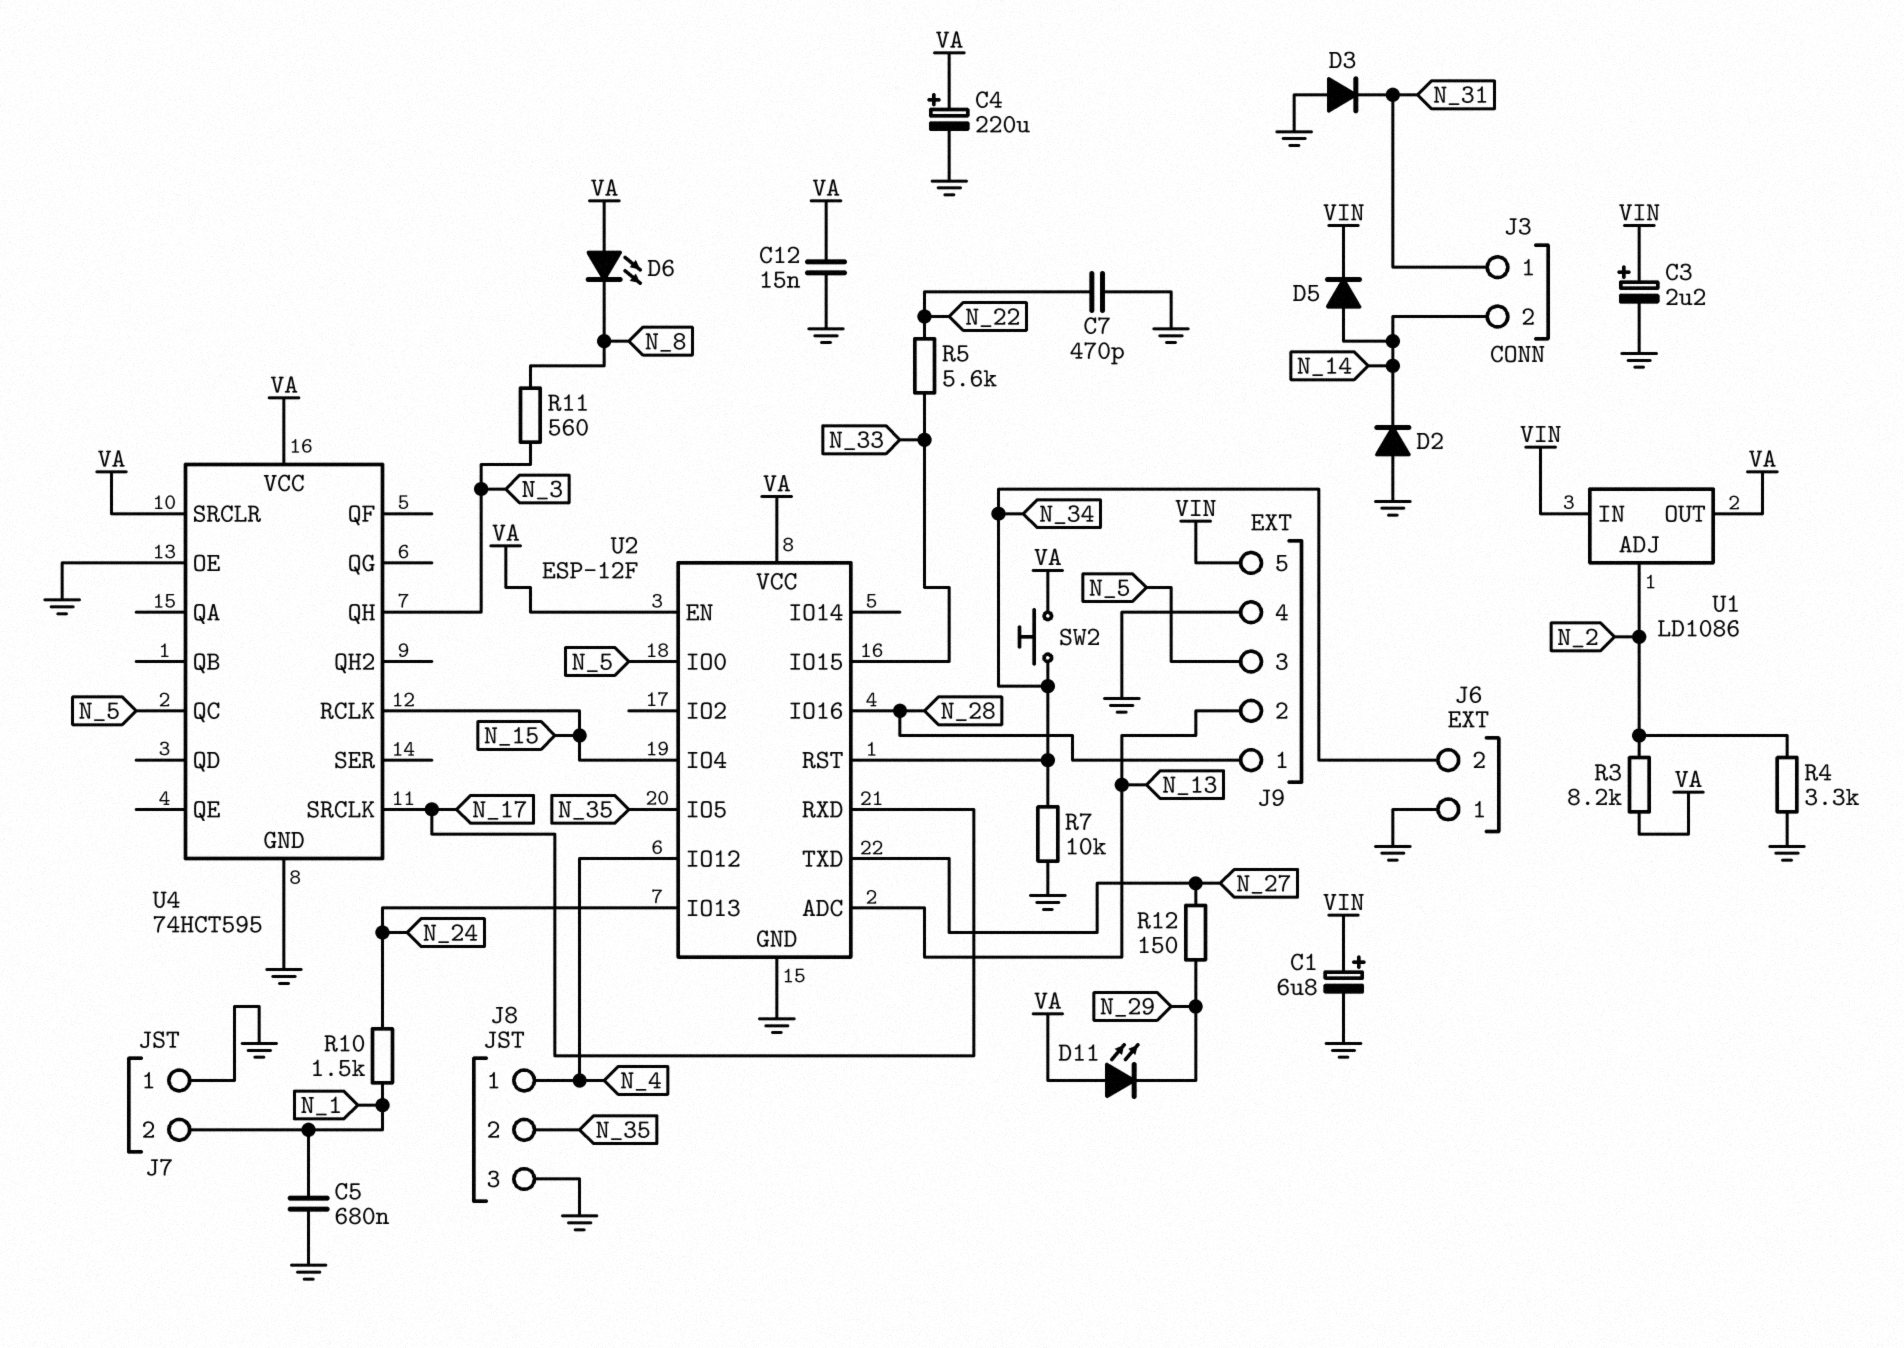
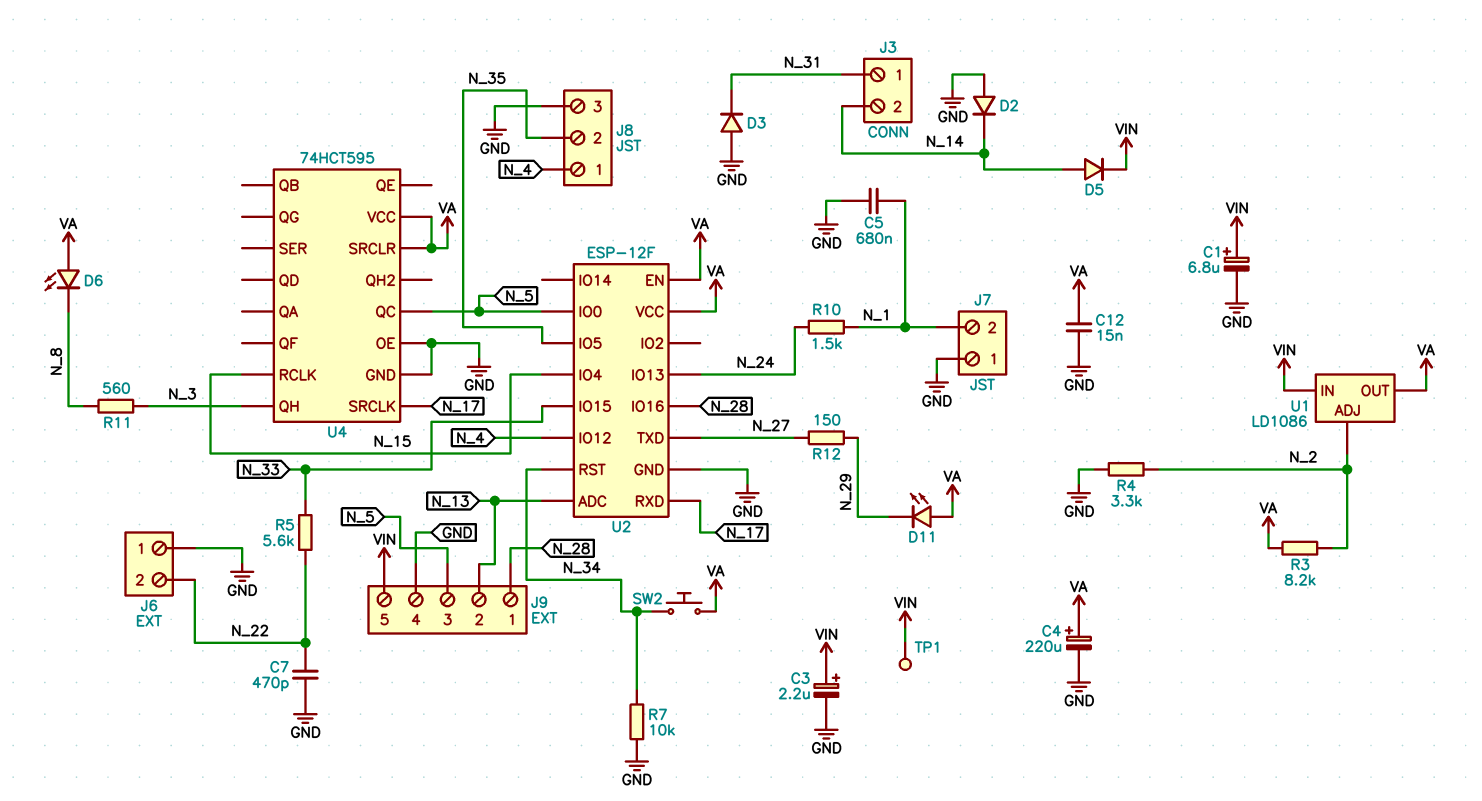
J6 pin 2: N_34 -> N_22
TP1: none -> test point (VIN)

